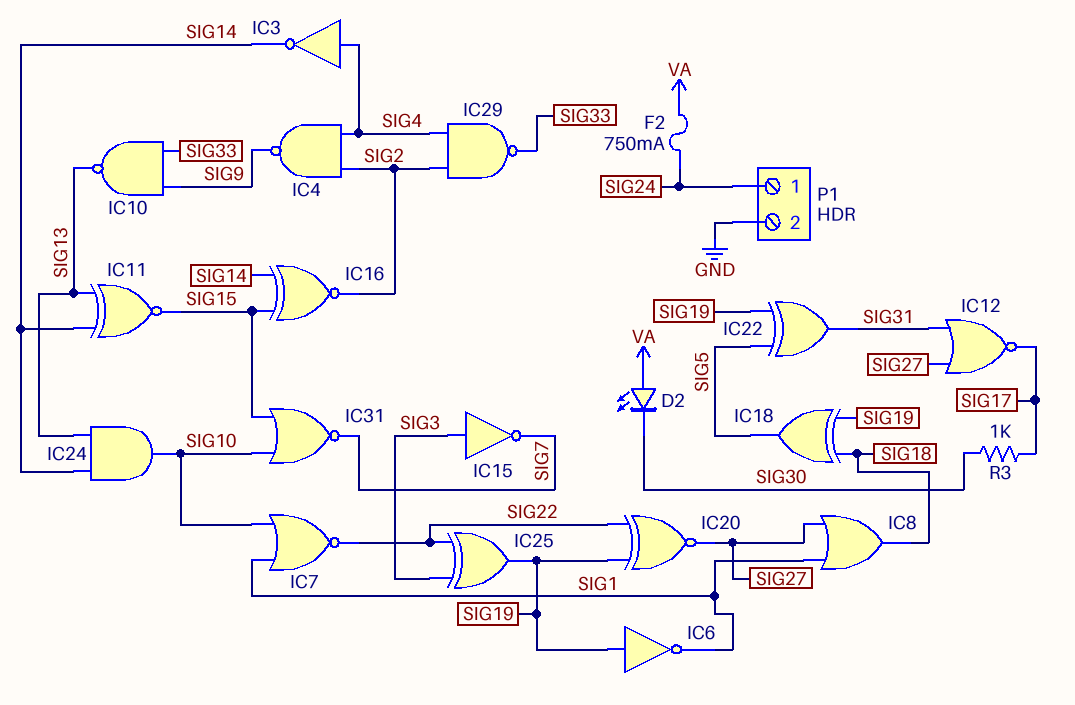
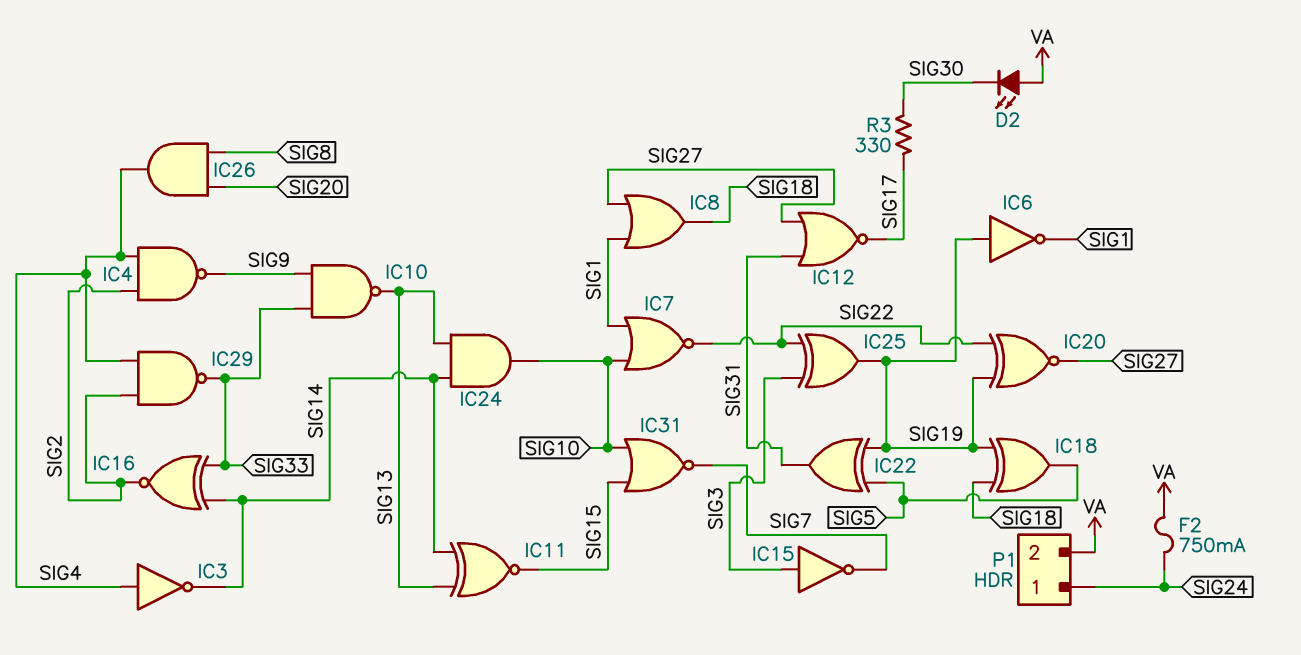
IC16: XNOR (in SIG14, in SIG15, out SIG2) -> XNOR (in SIG14, in SIG33, out SIG2)
IC26: none -> AND (in SIG8, in SIG20, out SIG4)
P1 pin 2: GND -> VA
R3: 1k (SIG17, SIG30) -> 330 (SIG17, SIG30)

